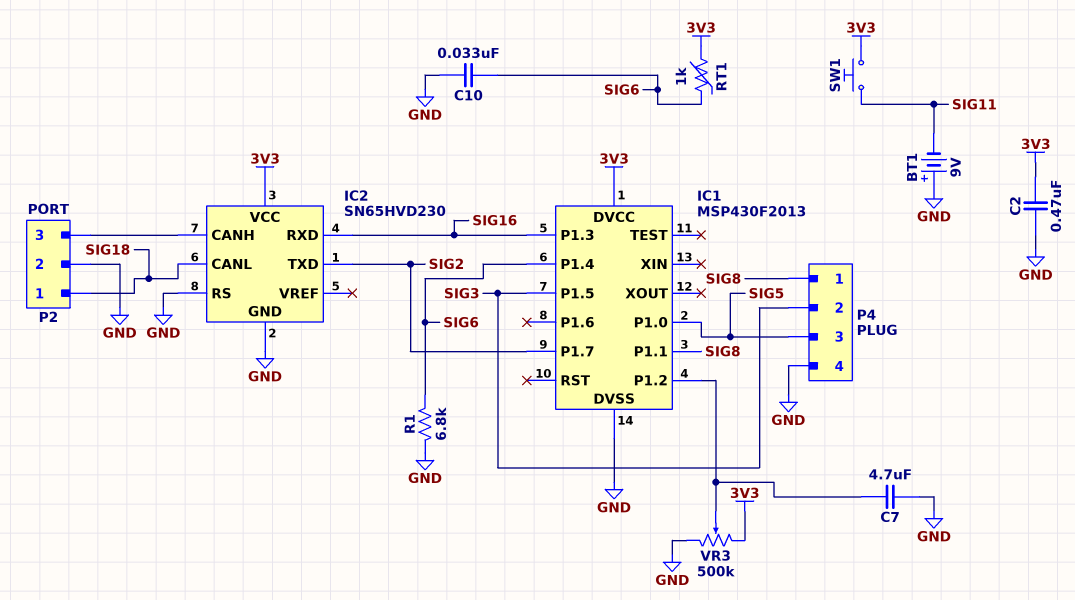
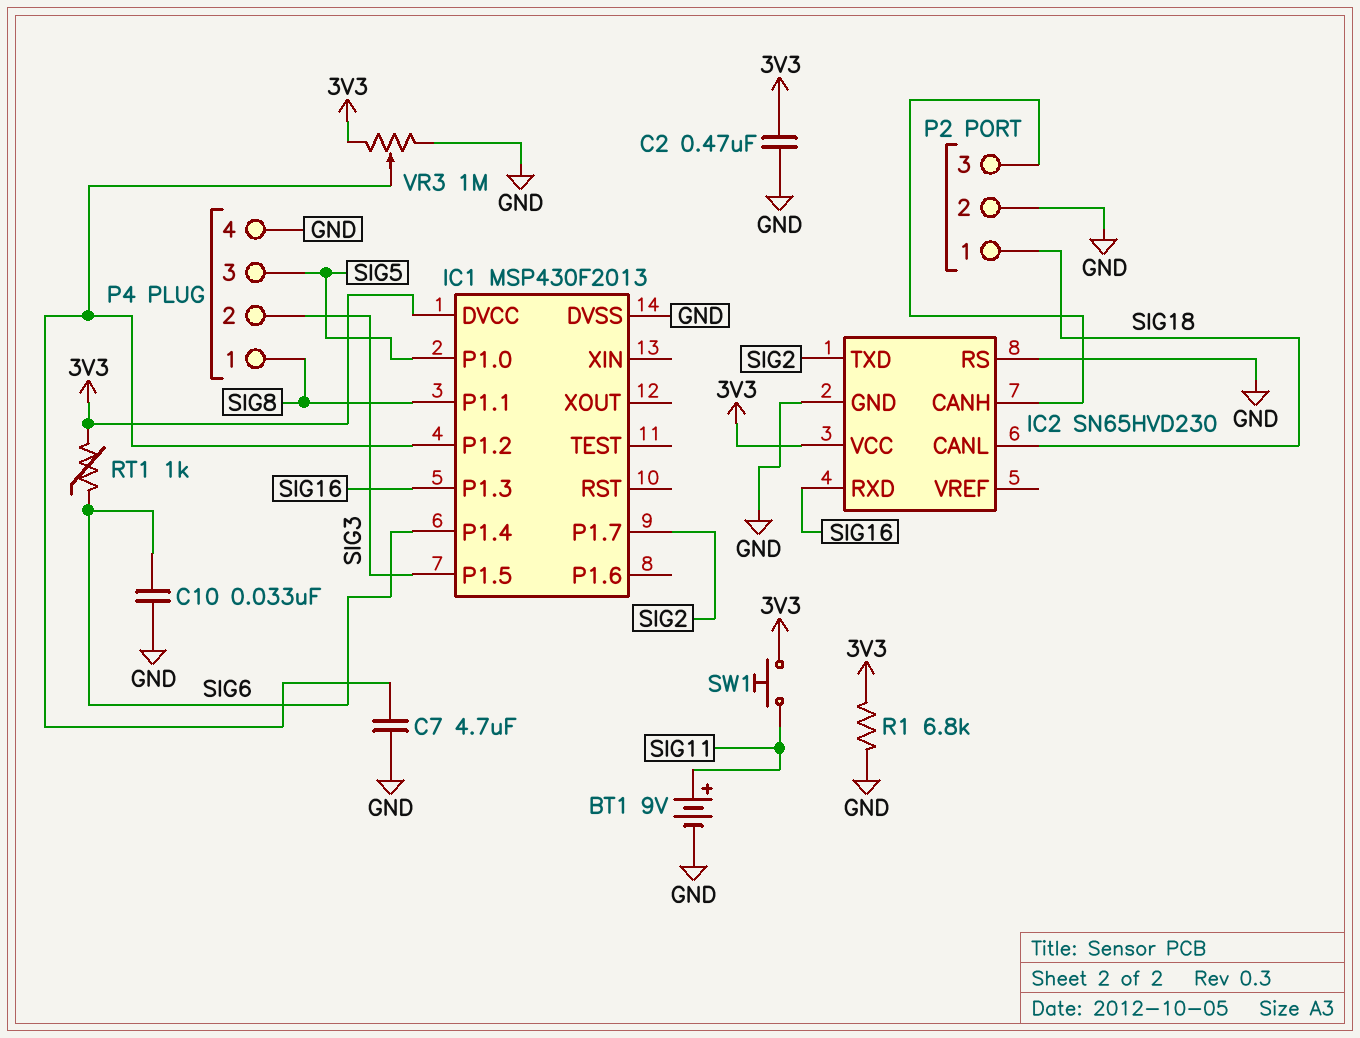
BT1: 9V (plus GND, minus SIG11) -> 9V (plus SIG11, minus GND)
R1: 6.8k (GND, SIG6) -> 6.8k (3V3, GND)
VR3: 500k (3V3, GND, wiper IC1/P1.2) -> 1M (3V3, GND, wiper IC1/P1.2)

